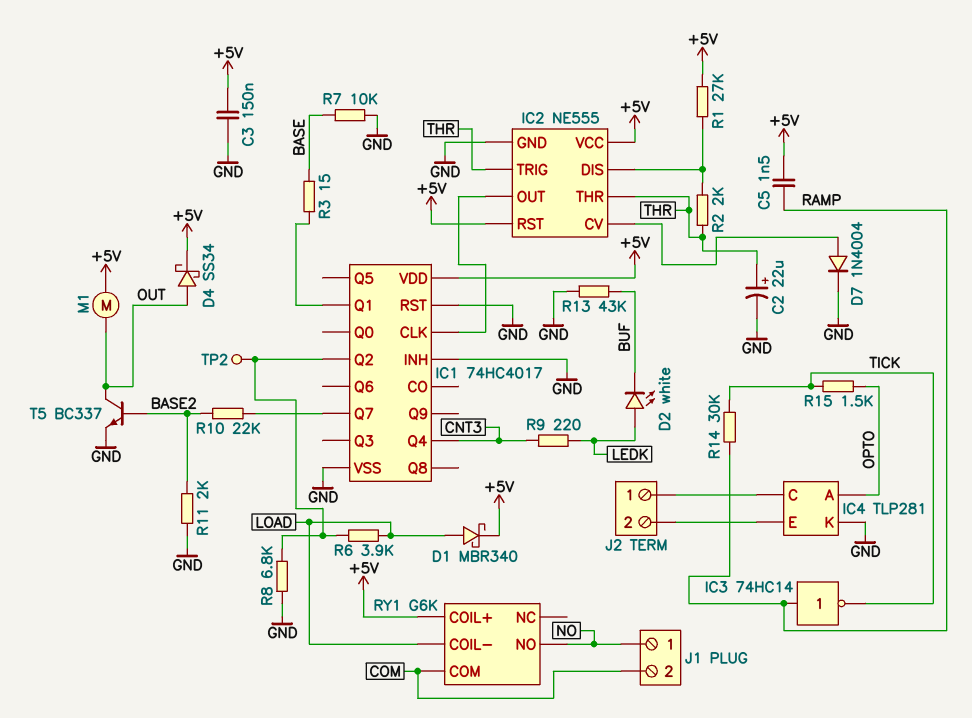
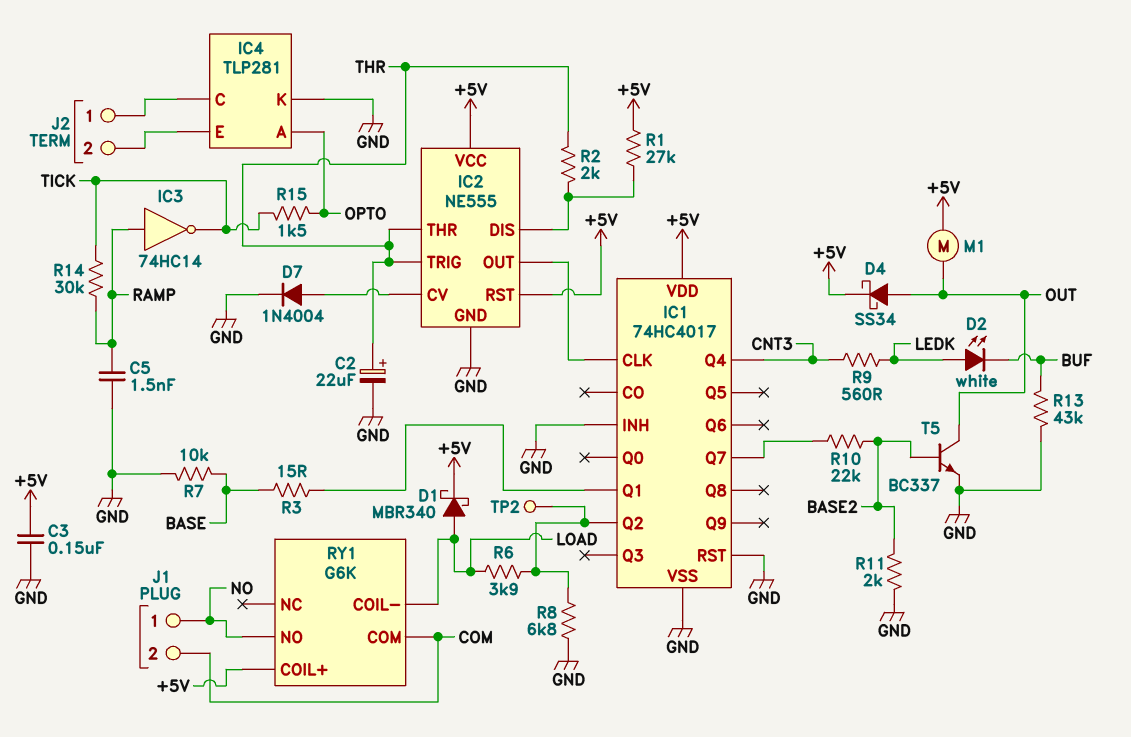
C5: 1.5nF (+5V, RAMP) -> 1.5nF (GND, RAMP)
R9: 220 (CNT3, LEDK) -> 560 (CNT3, LEDK)

